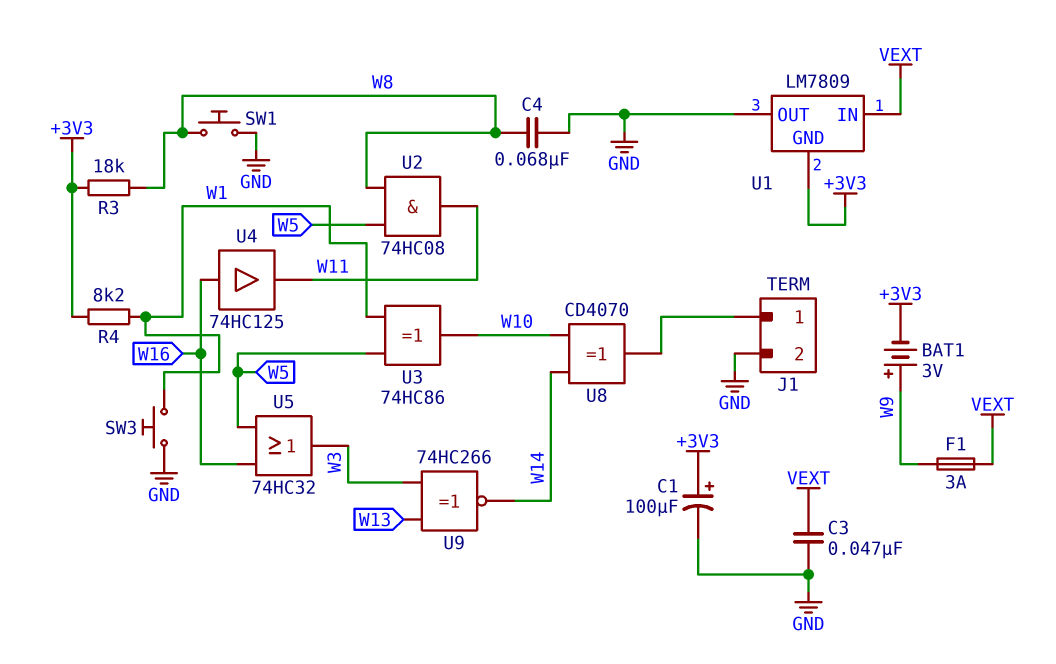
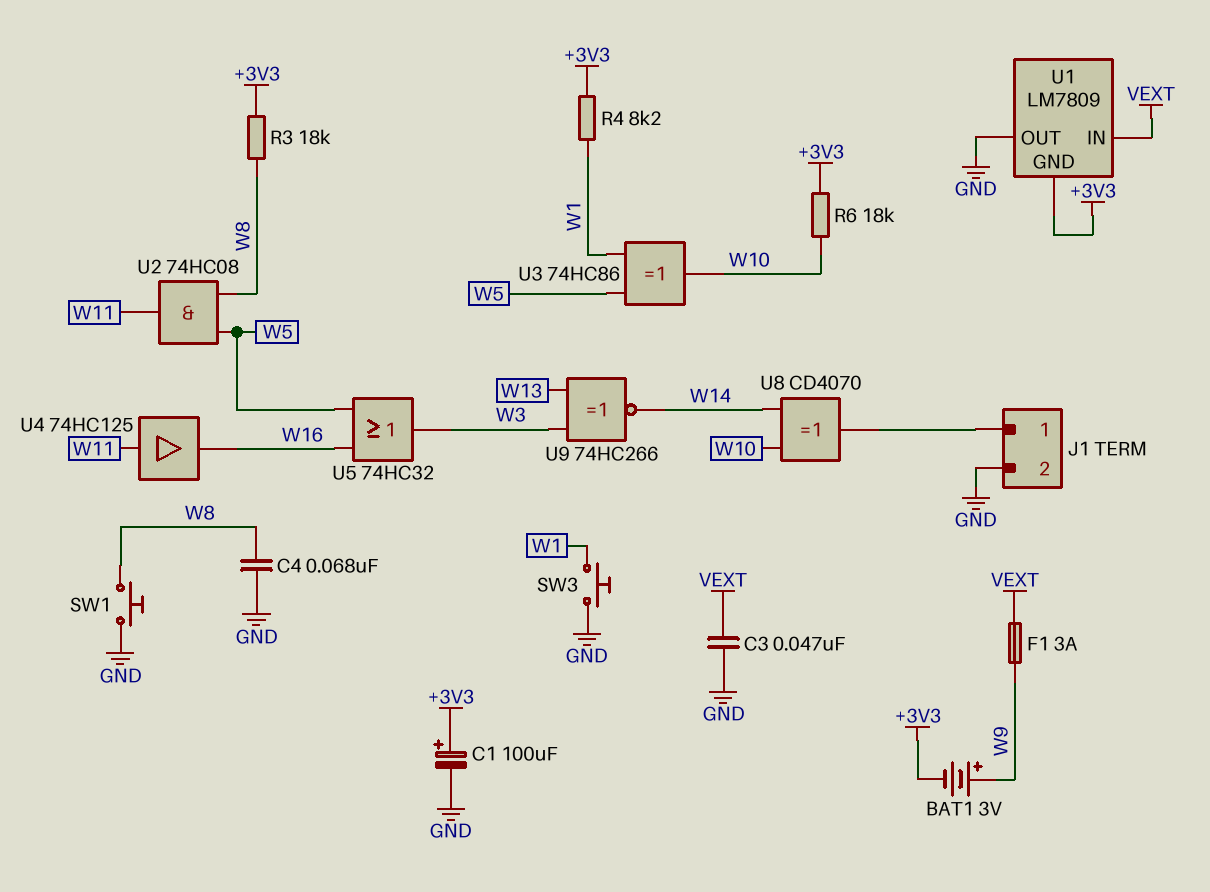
R6: none -> 18k (+3V3, W10)
U4: buffer 74HC125 (in W16, out W11) -> buffer 74HC125 (in W11, out W16)

